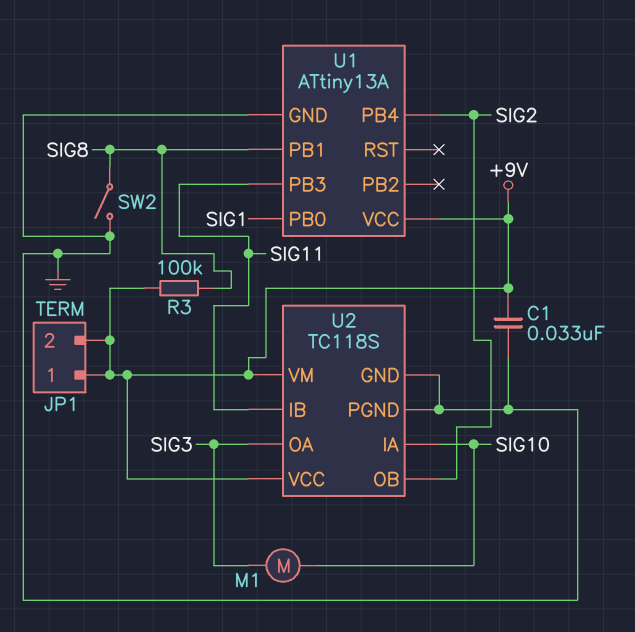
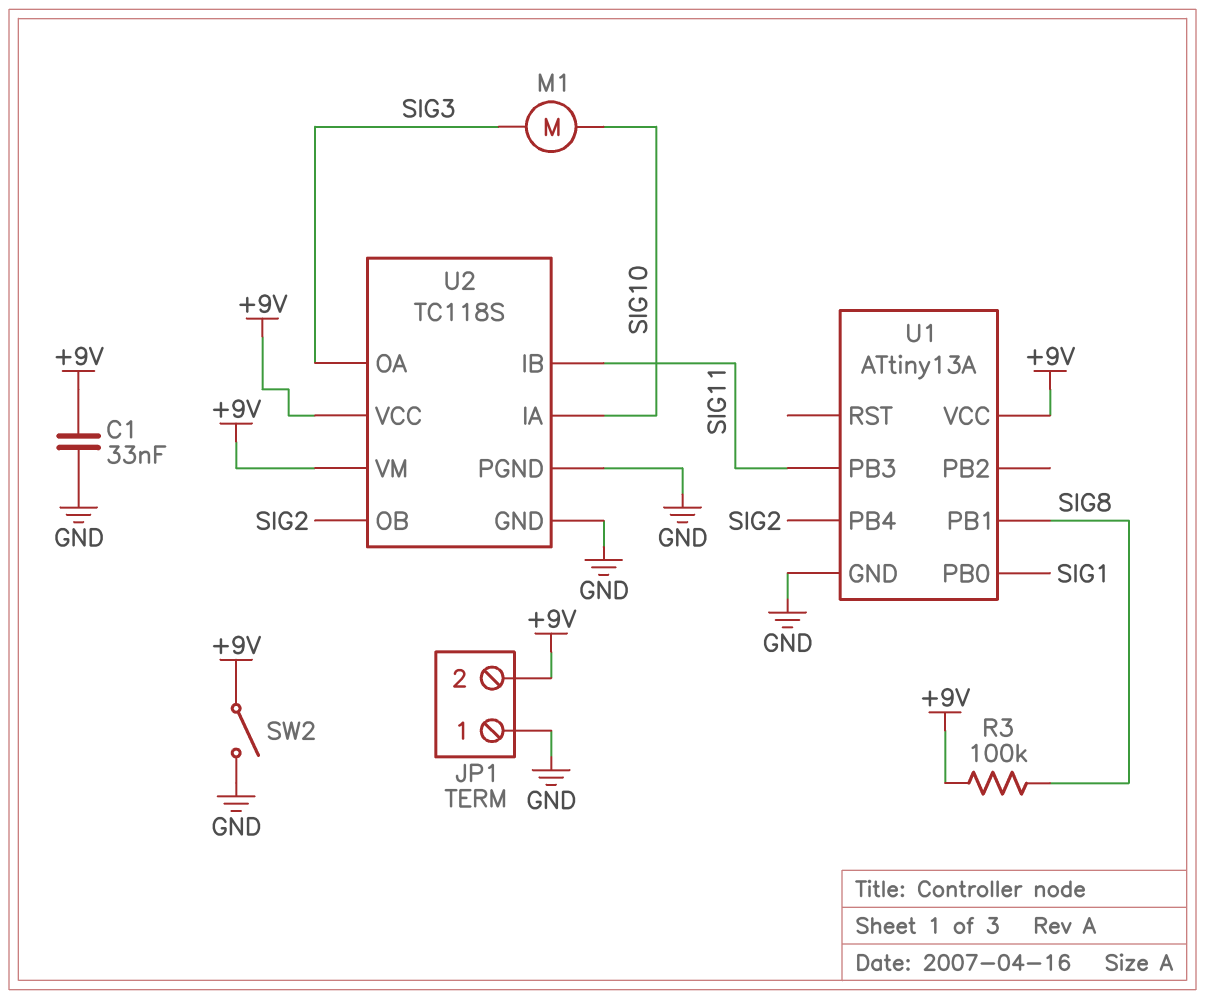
JP1 pin 1: +9V -> GND
SW2: switch (GND, SIG8) -> switch (+9V, GND)

